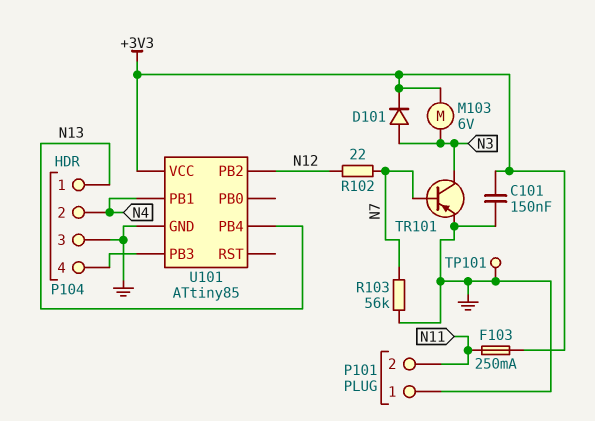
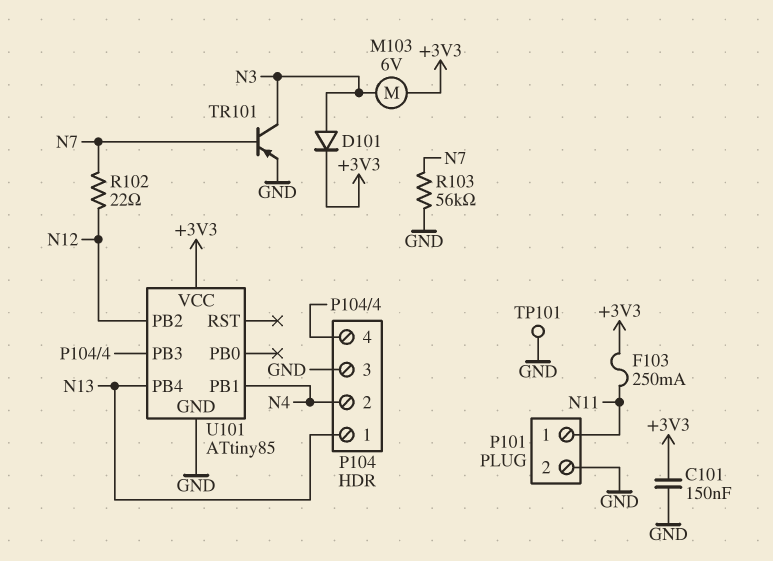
P101 pin 1: GND -> N11
P101 pin 2: N11 -> GND

